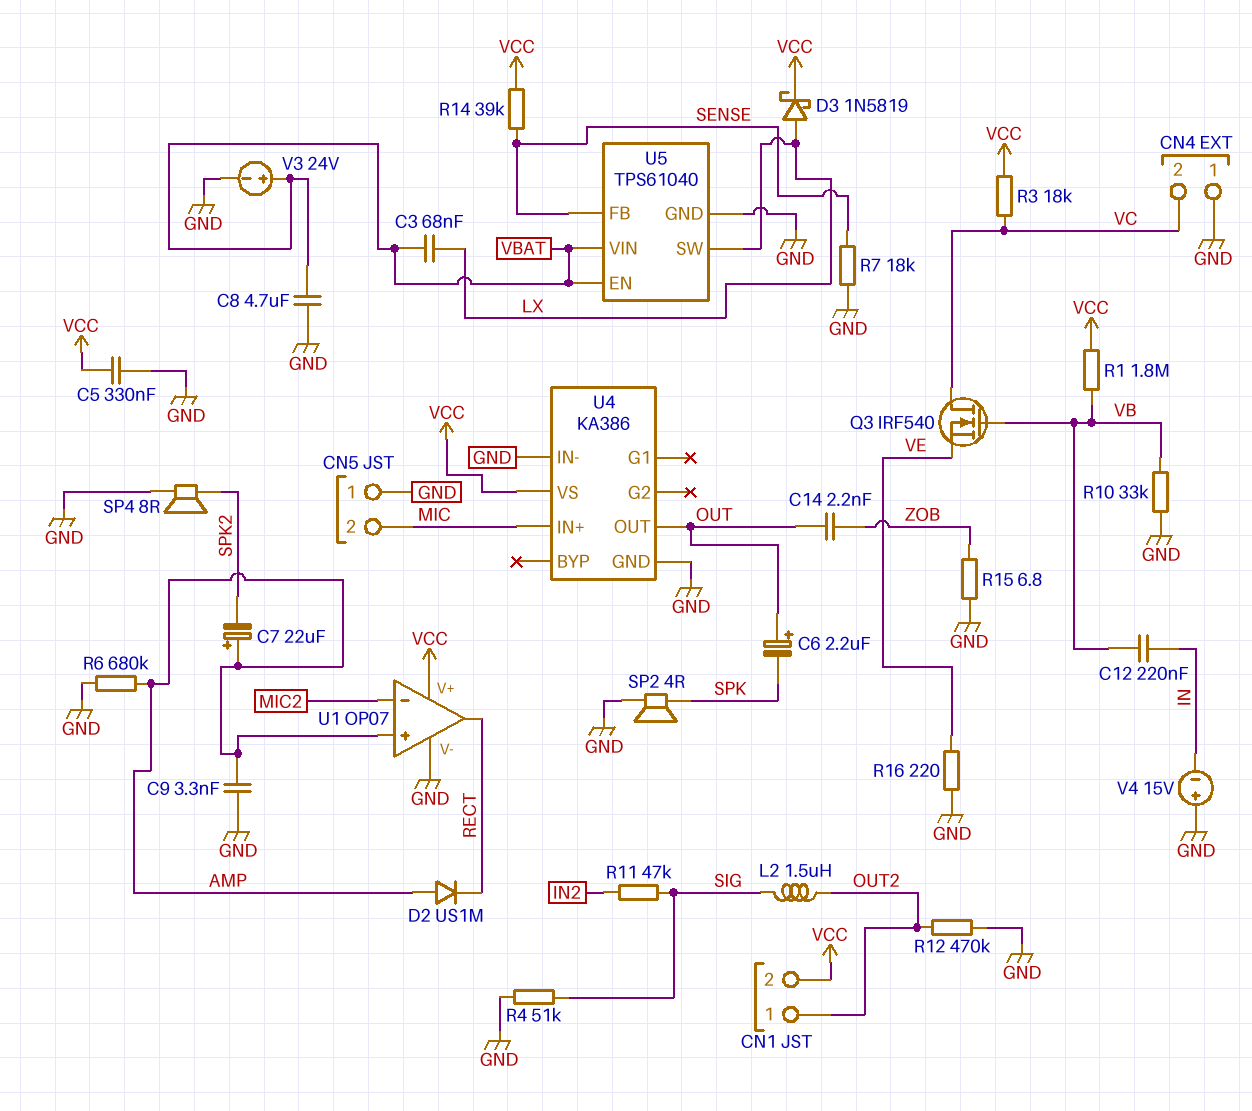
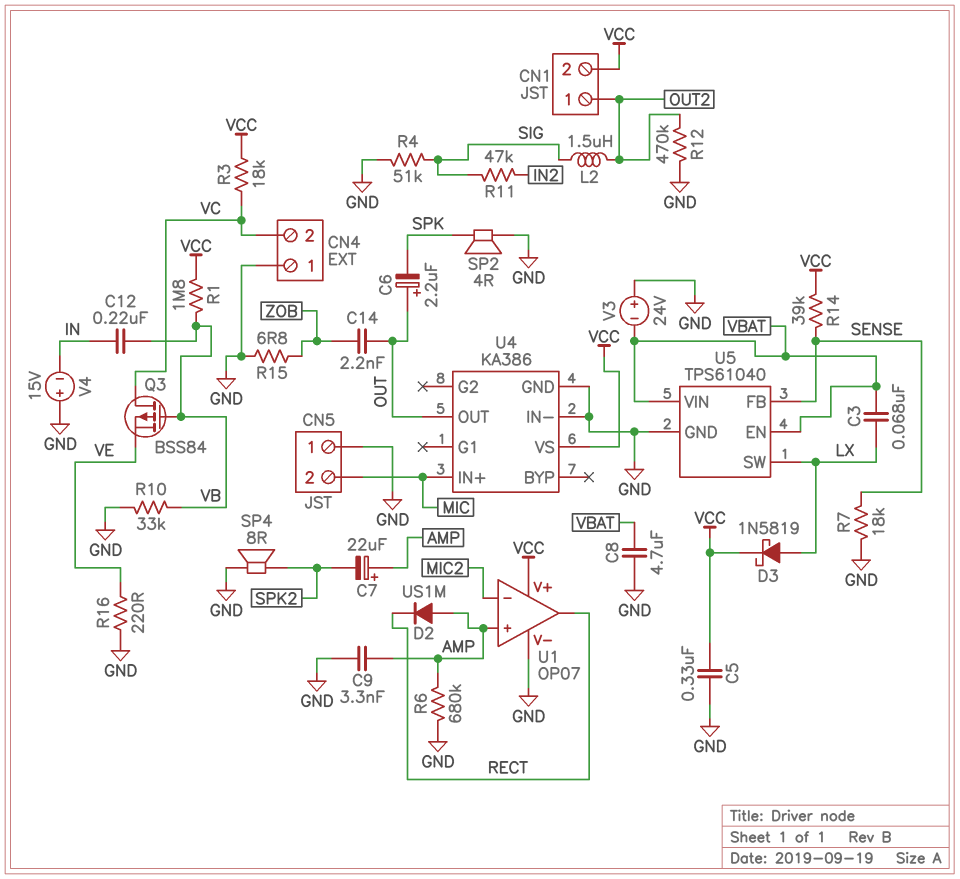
Q3: NMOS IRF540 (G VB, D VC, S VE) -> PMOS BSS84 (G VB, D VC, S VE)
V3: 24V (plus VBAT, minus GND) -> 24V (plus GND, minus VBAT)

